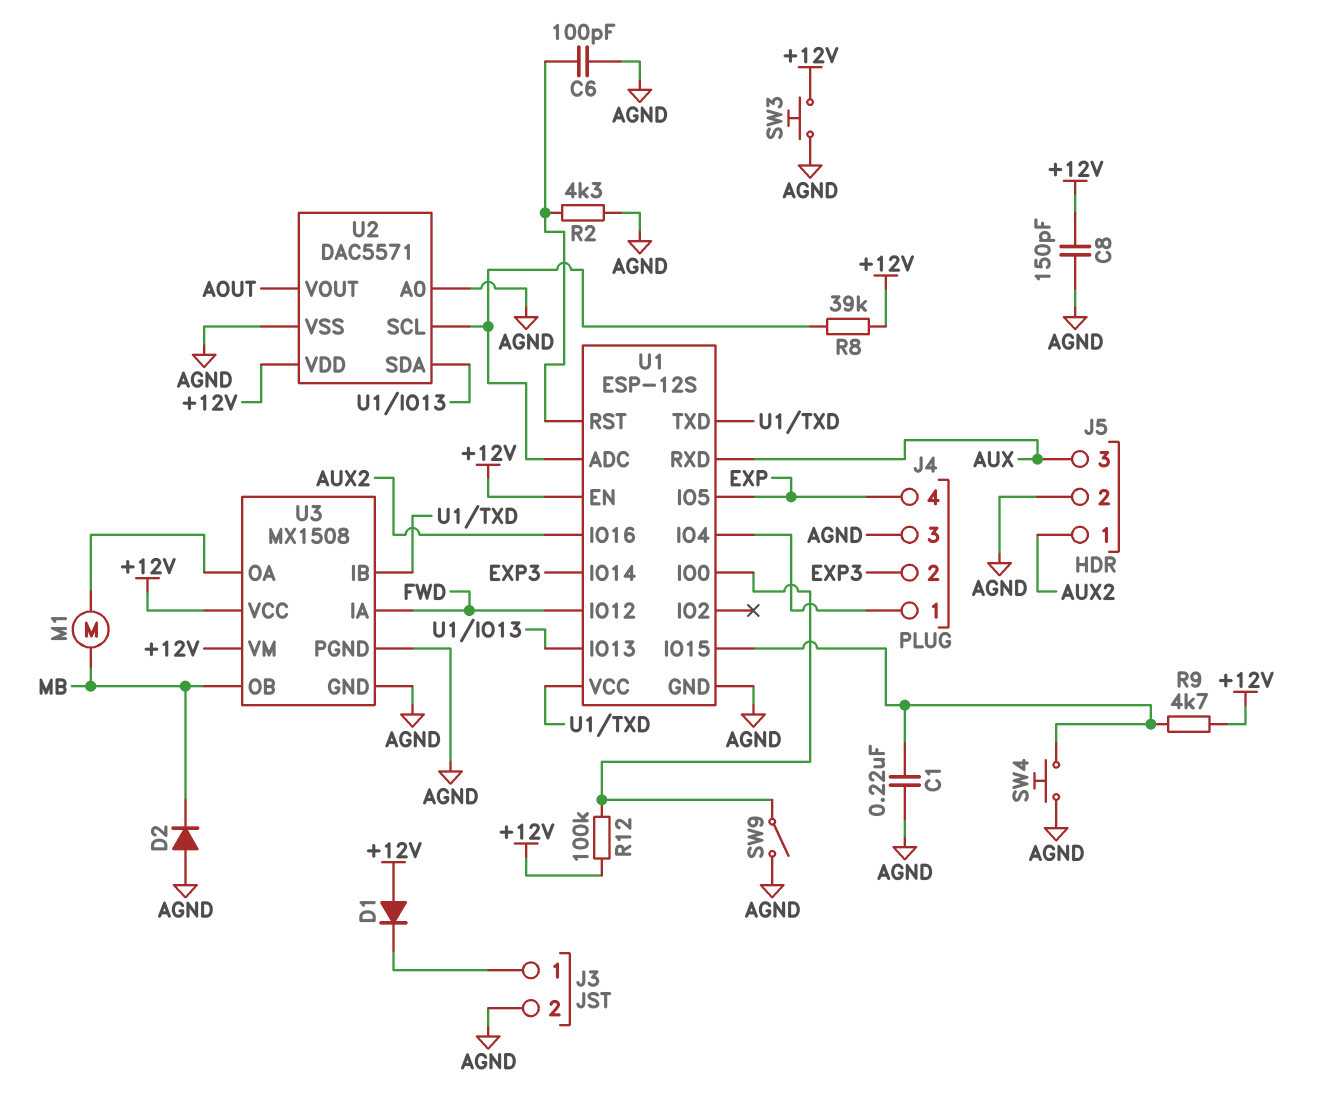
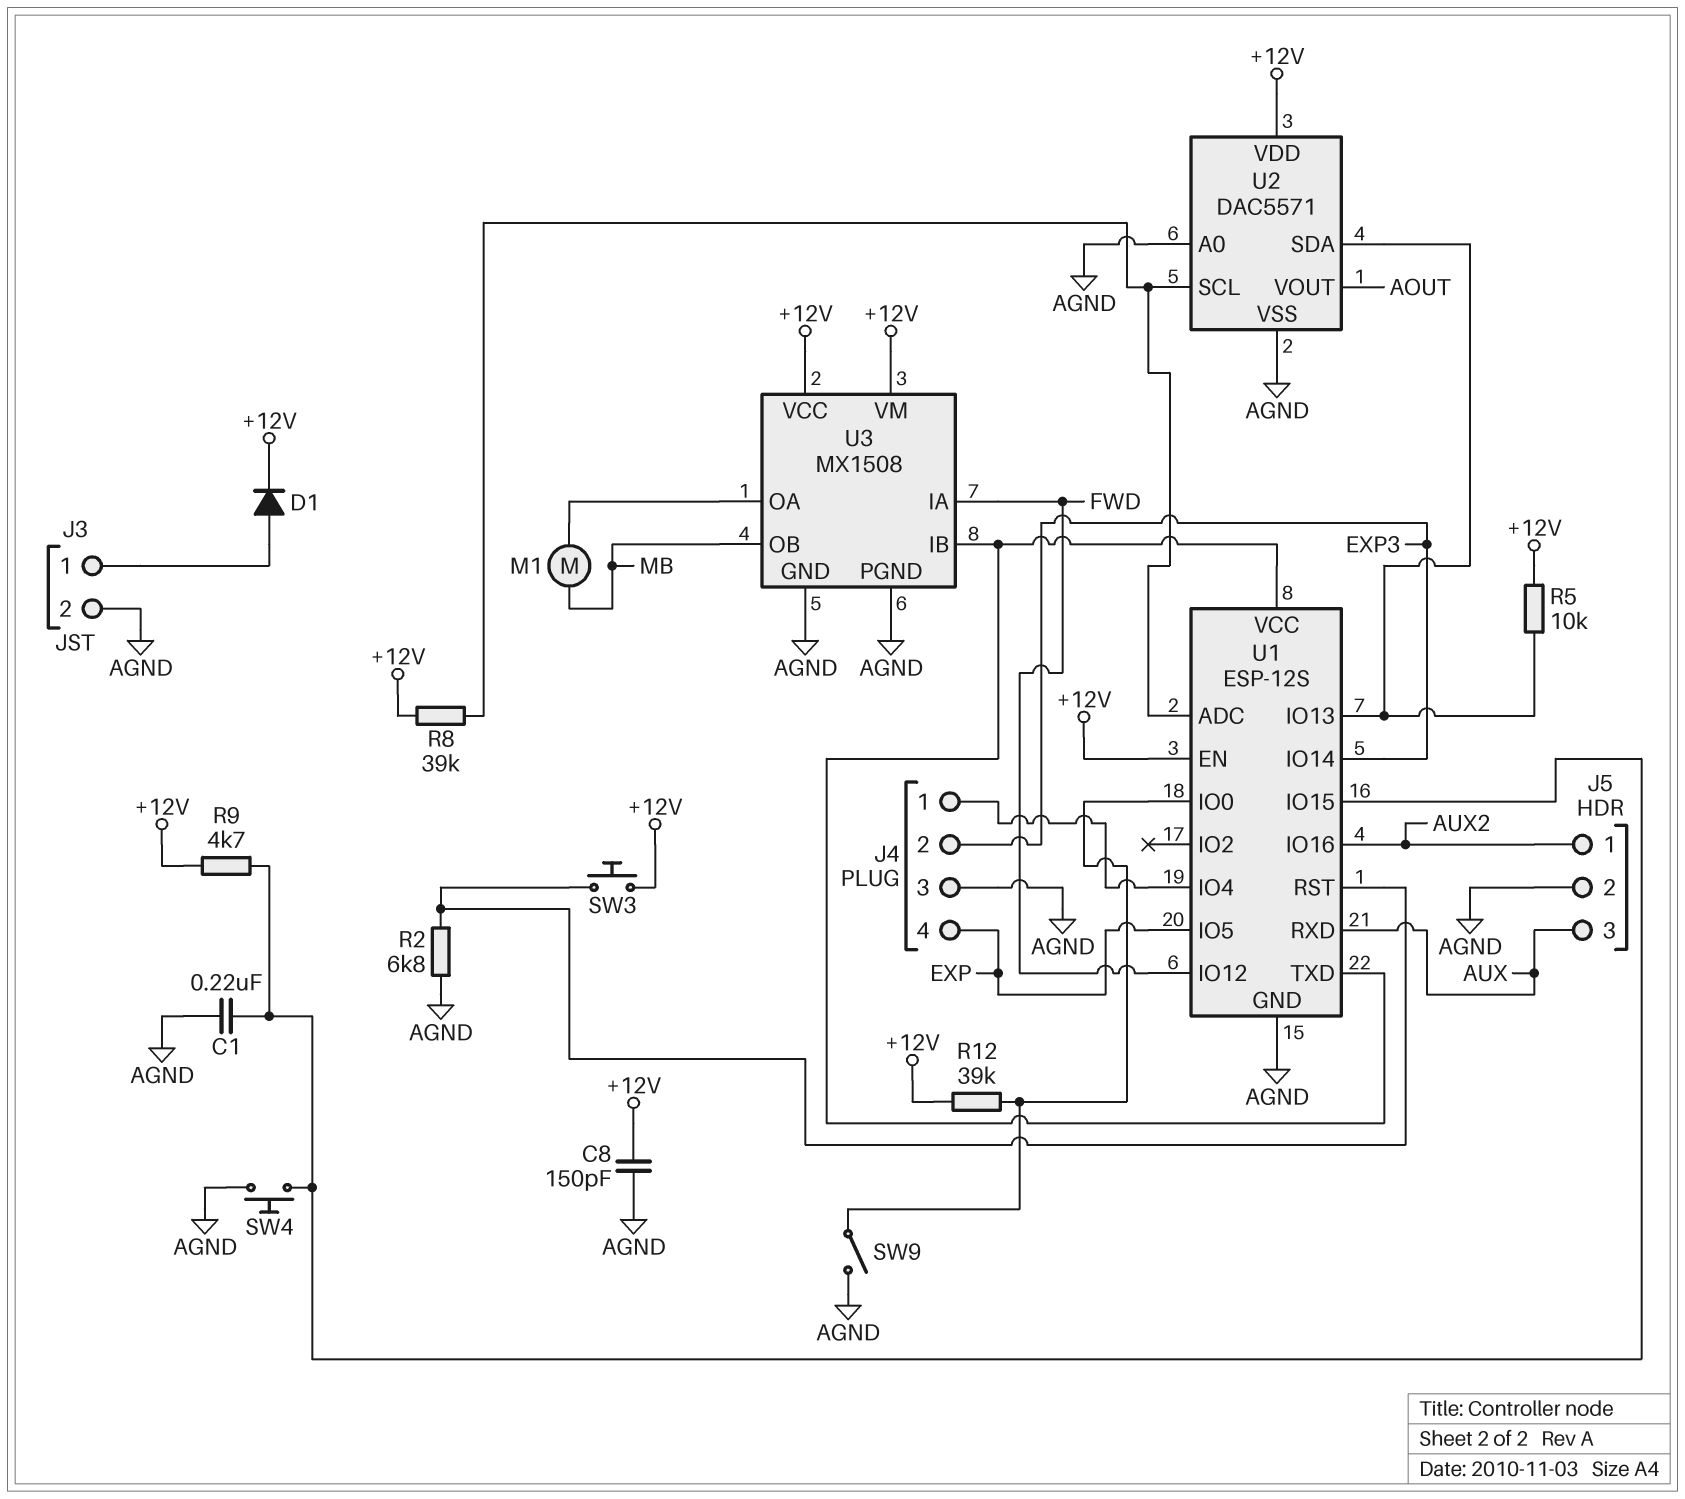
C6: 100pF (AGND, U1/RST) -> none
D1: diode (A +12V, K J3/1) -> diode (A J3/1, K +12V)
D2: diode (A AGND, K MB) -> none
R2: 4.3k (AGND, U1/RST) -> 6.8k (AGND, U1/RST)
R5: none -> 10k (+12V, U1/IO13)
R12: 100k (+12V, U1/IO0) -> 39k (+12V, U1/IO0)
SW3: button (+12V, AGND) -> button (+12V, U1/RST)

